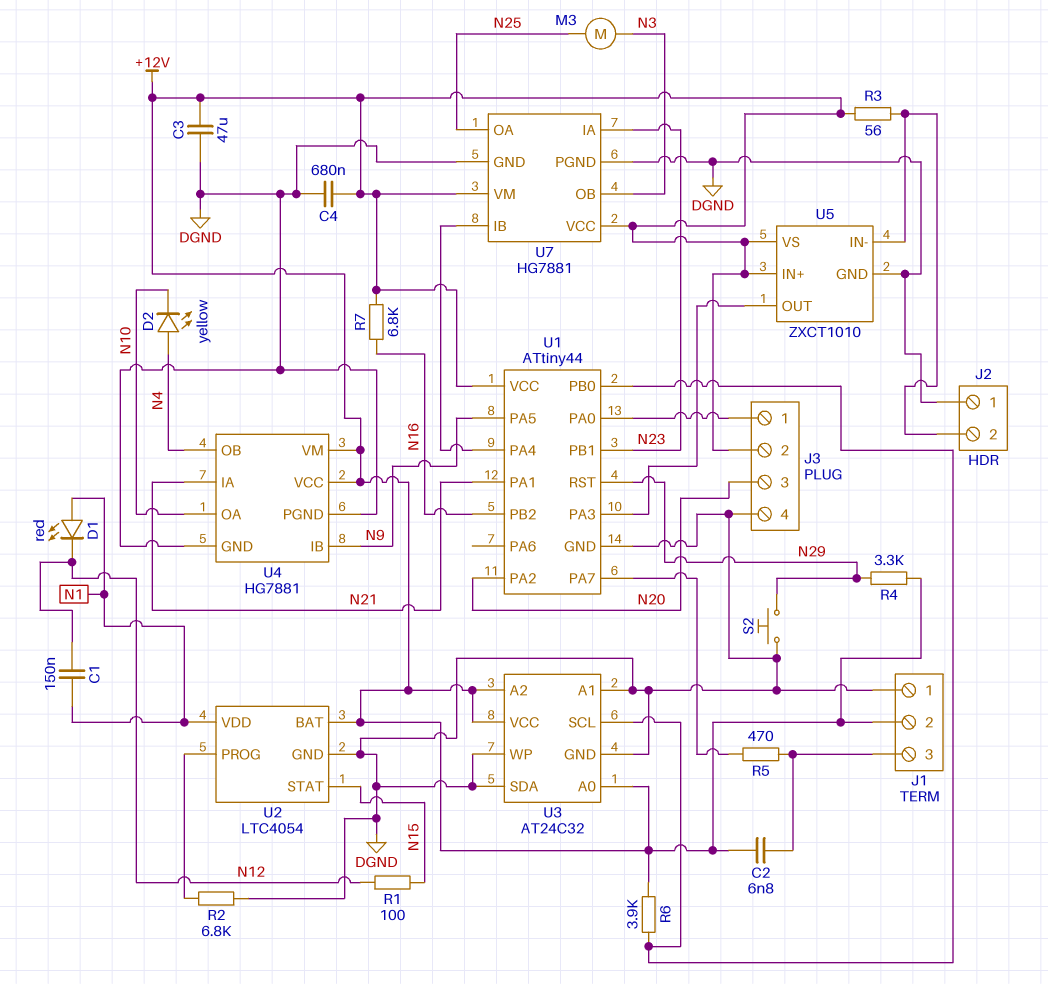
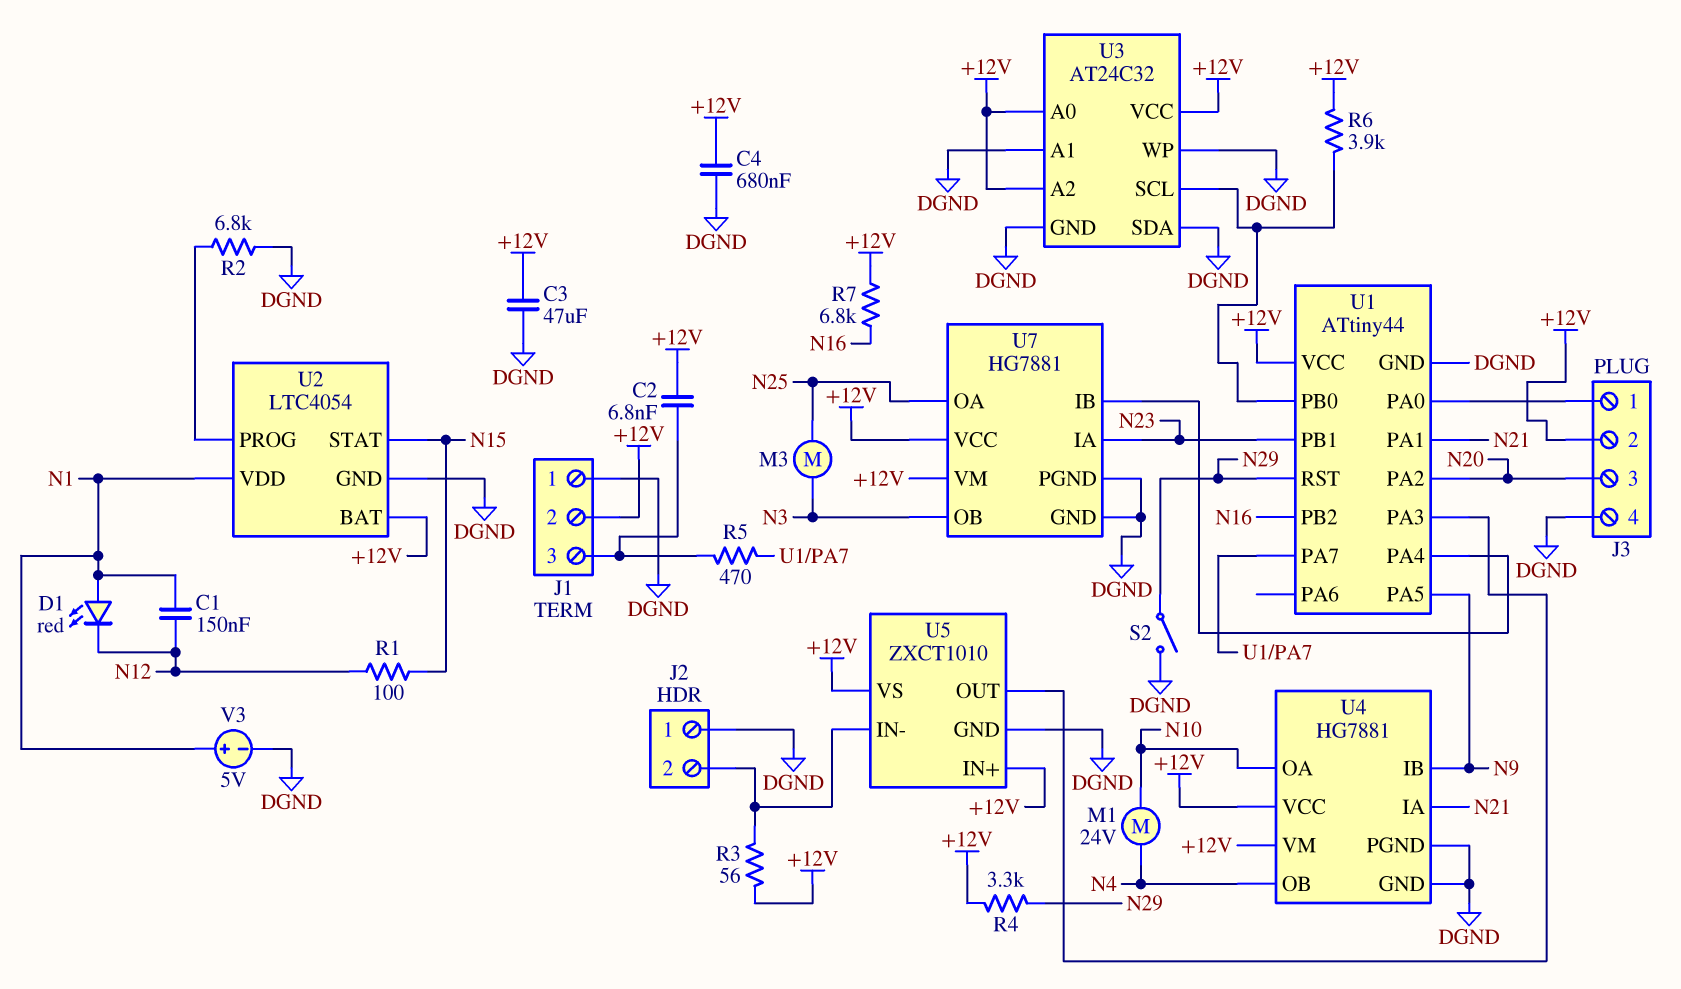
D2: LED yellow (A N4, K N10) -> none
M1: none -> motor 24V (N4, N10)
S2: button (DGND, N29) -> switch (DGND, N29)
V3: none -> 5V (plus N1, minus DGND)

